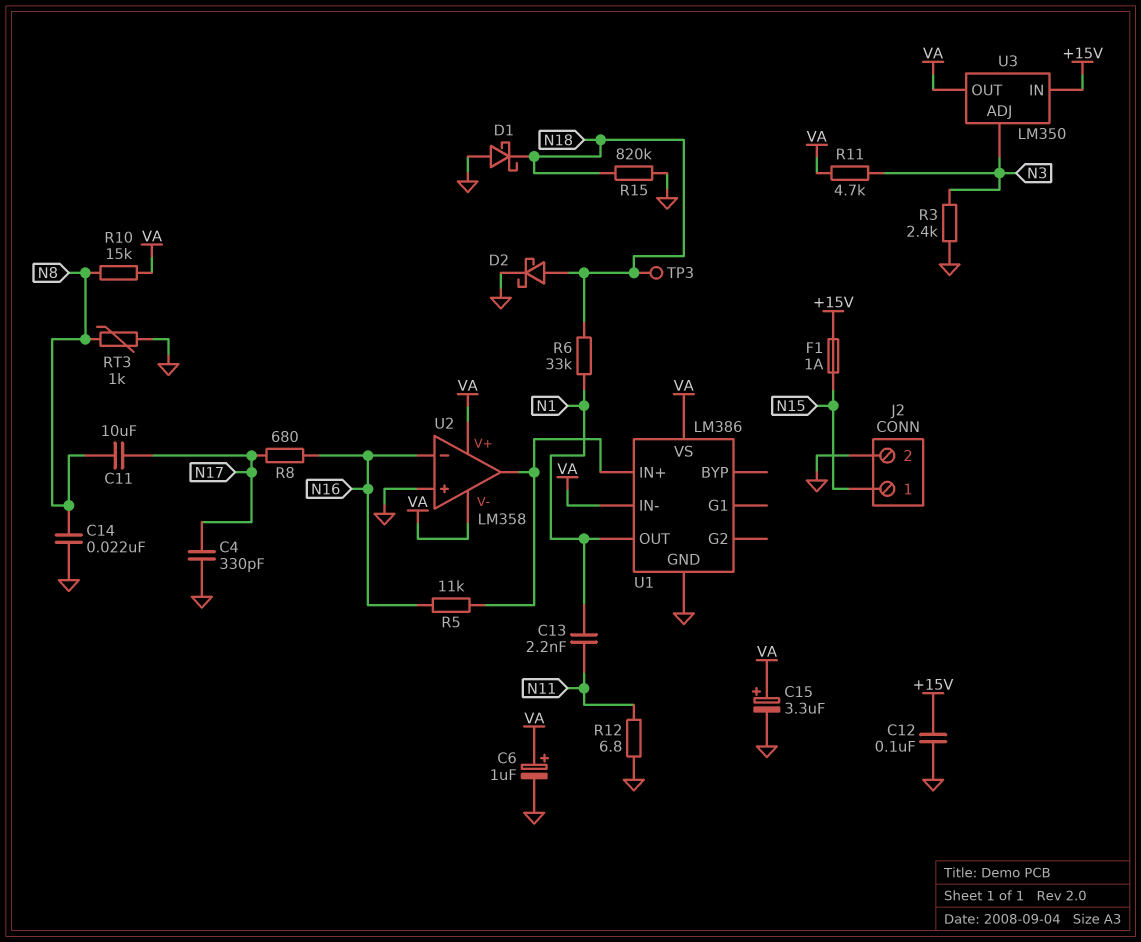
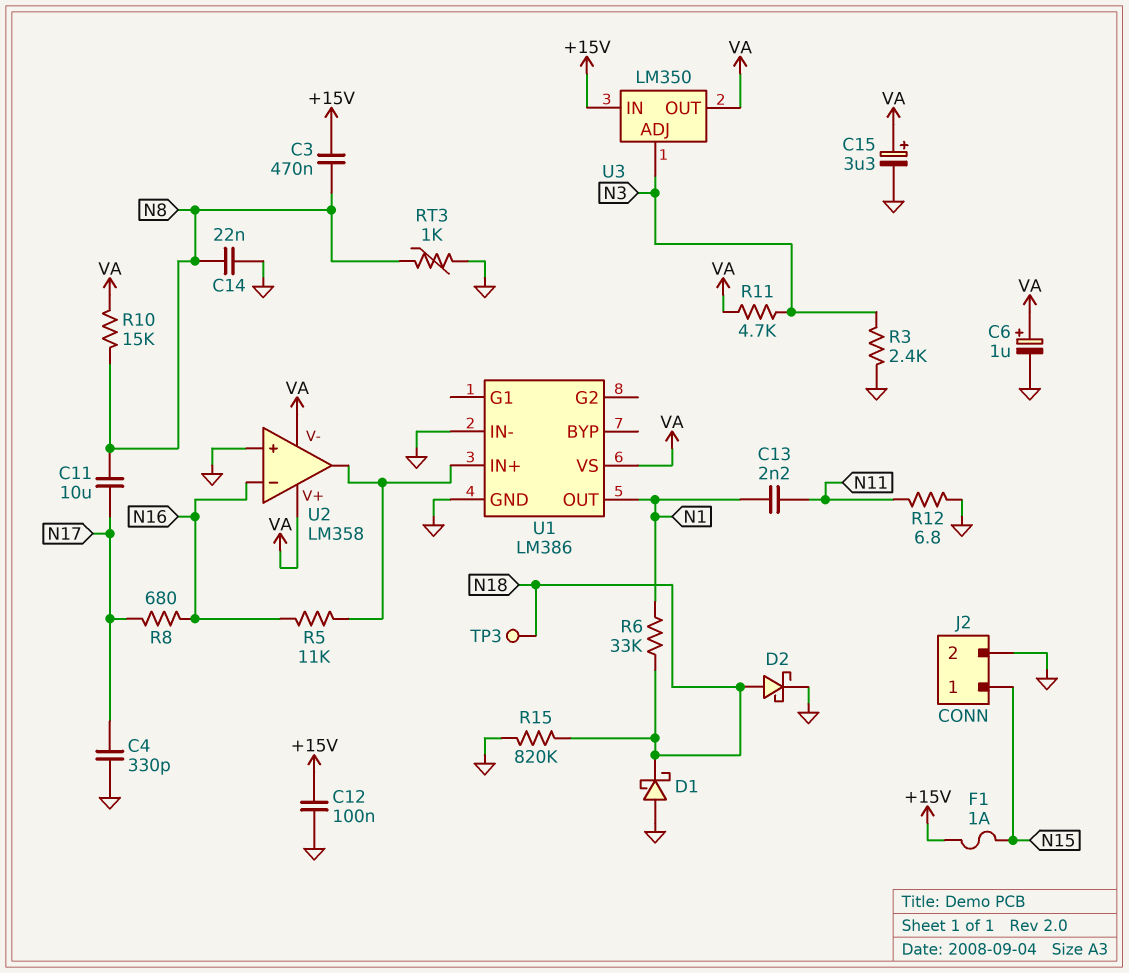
C3: none -> 470nF (+15V, N8)
U1 pin IN-: VA -> GND

